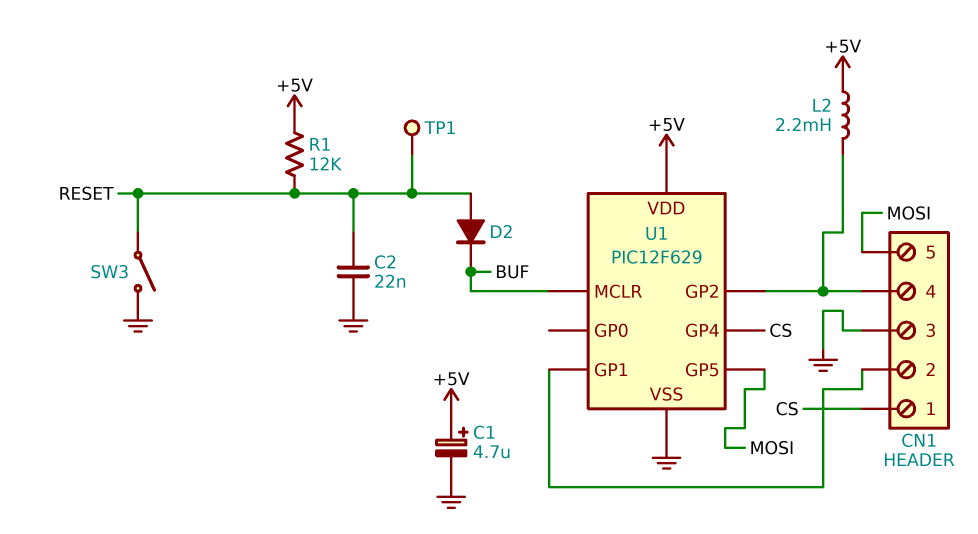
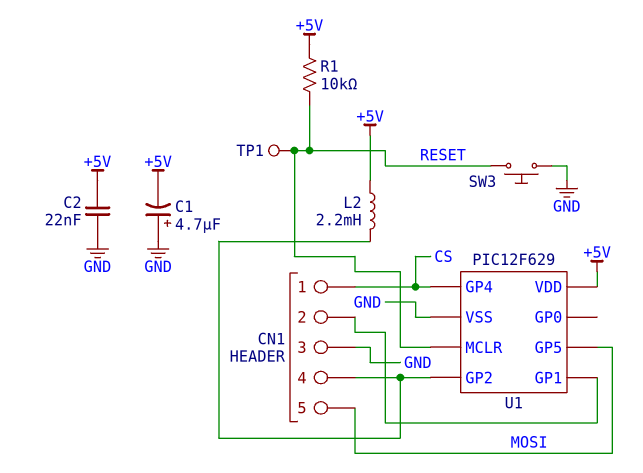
C1: 4.7uF (plus +5V, minus GND) -> 4.7uF (plus GND, minus +5V)
C2: 22nF (GND, RESET) -> 22nF (+5V, GND)
D2: diode (A RESET, K BUF) -> none
R1: 12k (+5V, RESET) -> 10k (+5V, RESET)
SW3: switch (GND, RESET) -> button (GND, RESET)
U1 pin MCLR: BUF -> RESET

